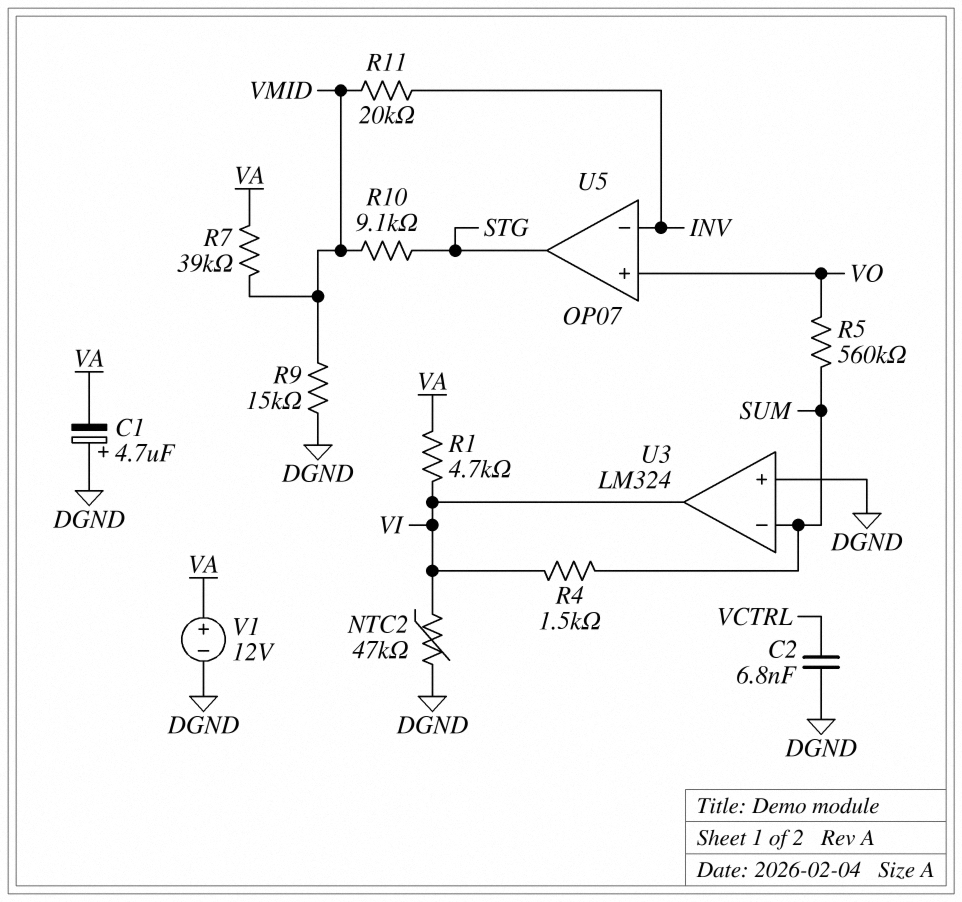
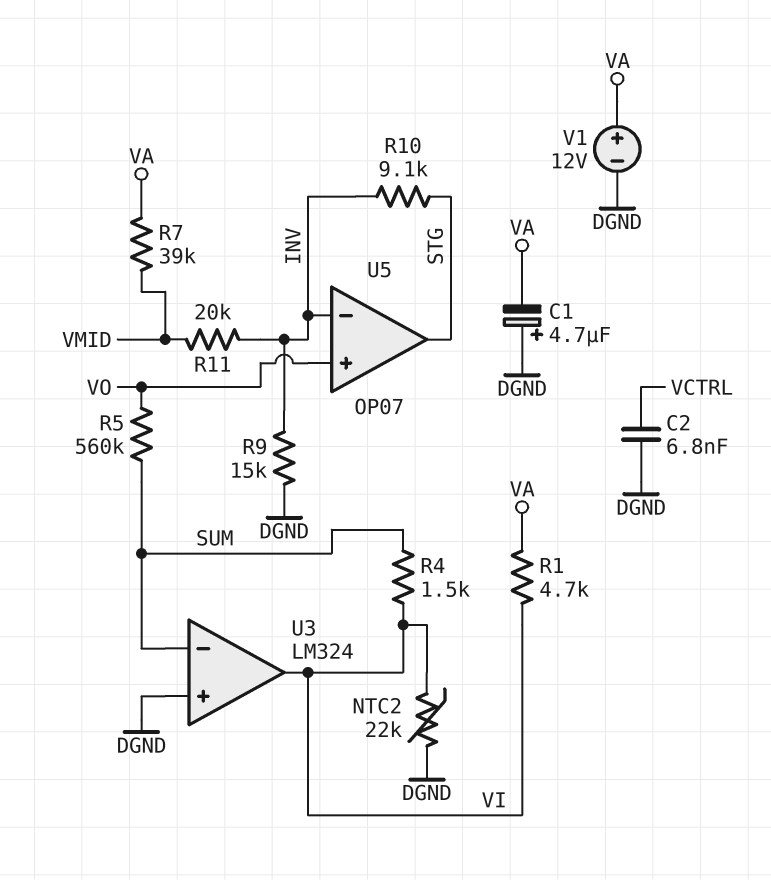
NTC2: 47k (DGND, VI) -> 22k (DGND, VI)
R9: 15k (DGND, VMID) -> 15k (DGND, INV)
R10: 9.1k (STG, VMID) -> 9.1k (INV, STG)

